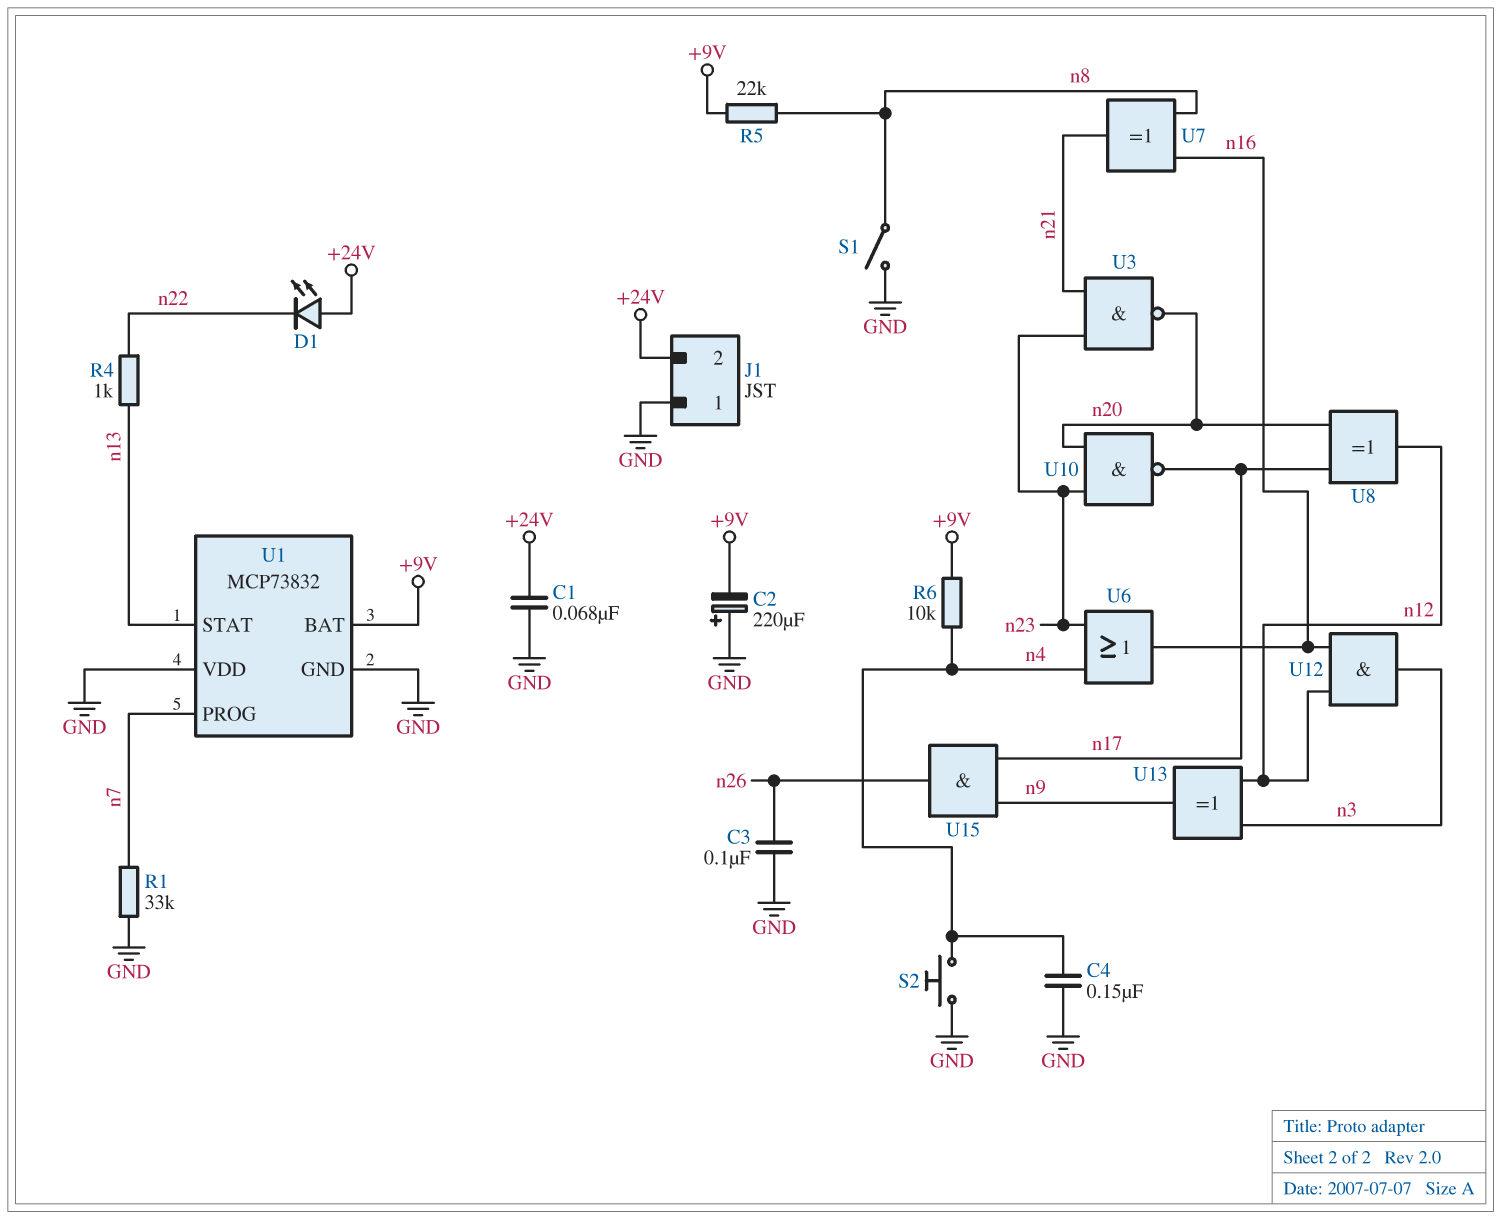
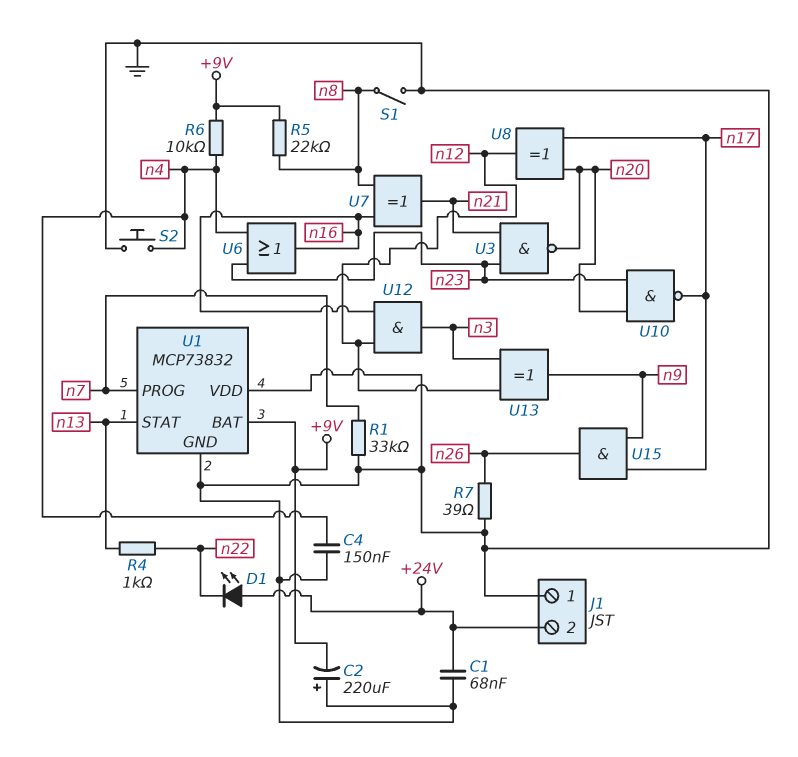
C3: 100nF (GND, n26) -> none
R7: none -> 39 (GND, n26)

